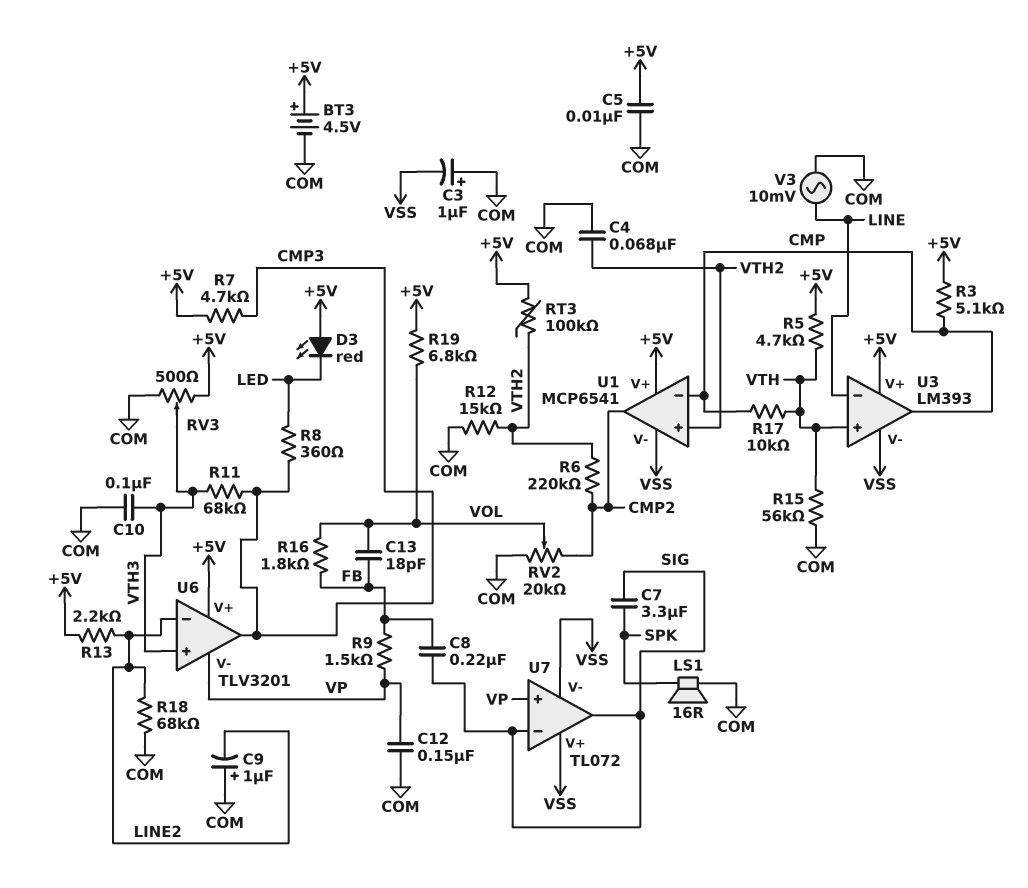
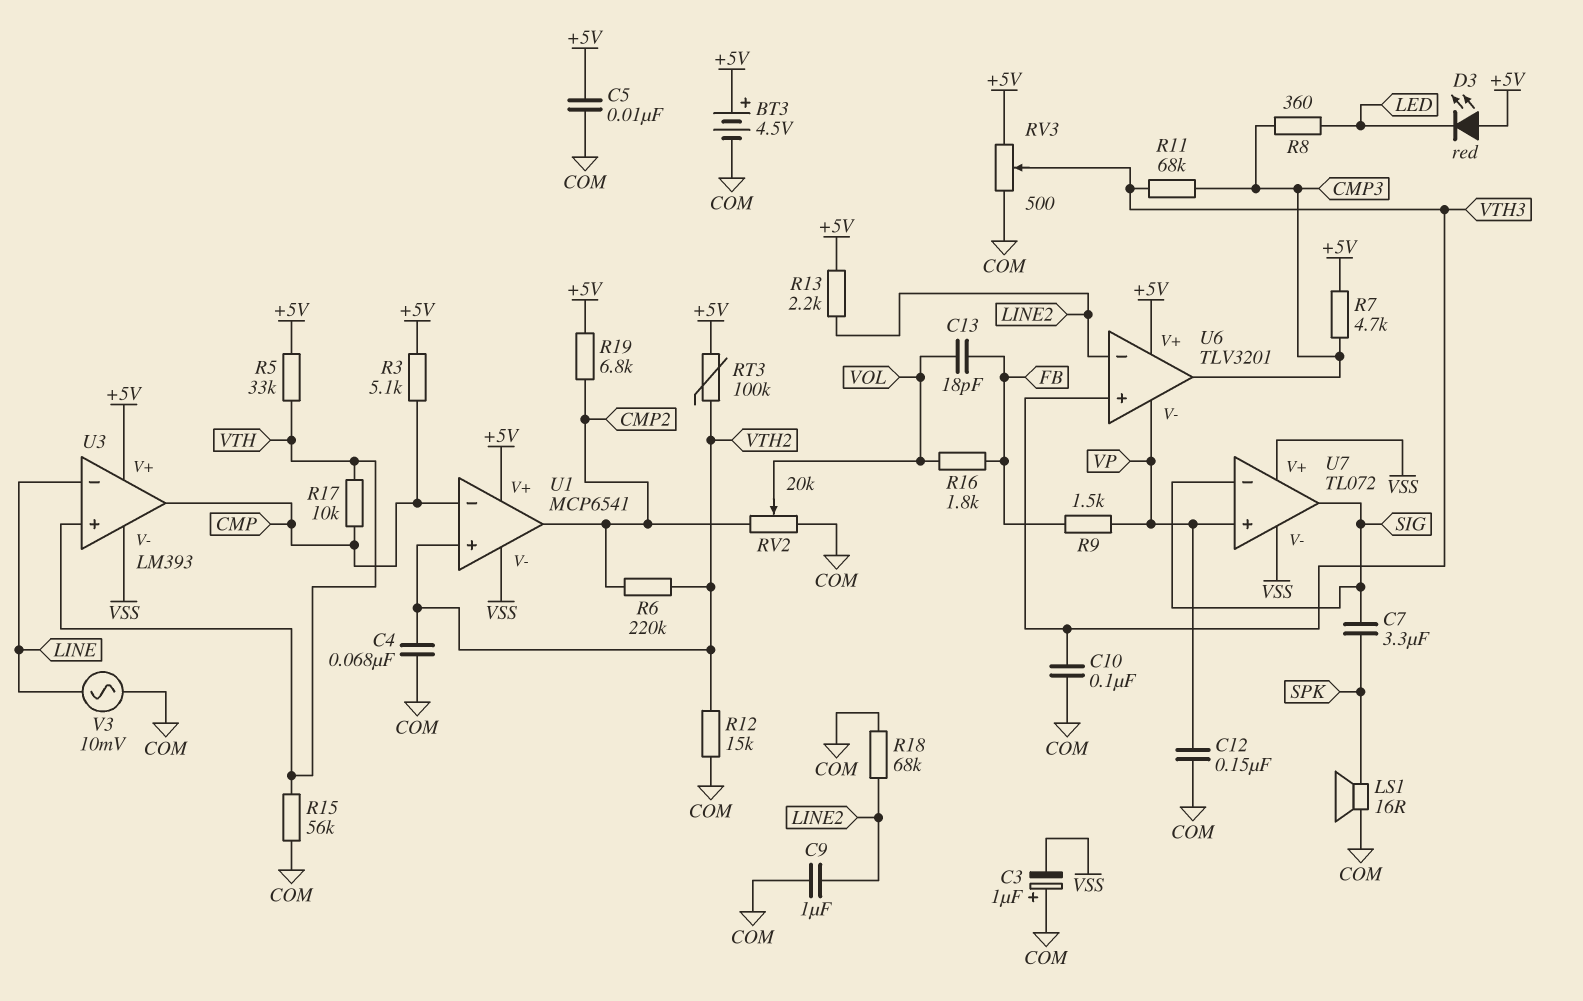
C8: 220nF (FB, SIG) -> none
C9: 1uF (plus COM, minus LINE2) -> 1uF (COM, LINE2)
R5: 4.7k (+5V, VTH) -> 33k (+5V, VTH)
R19: 6.8k (+5V, VOL) -> 6.8k (+5V, CMP2)

